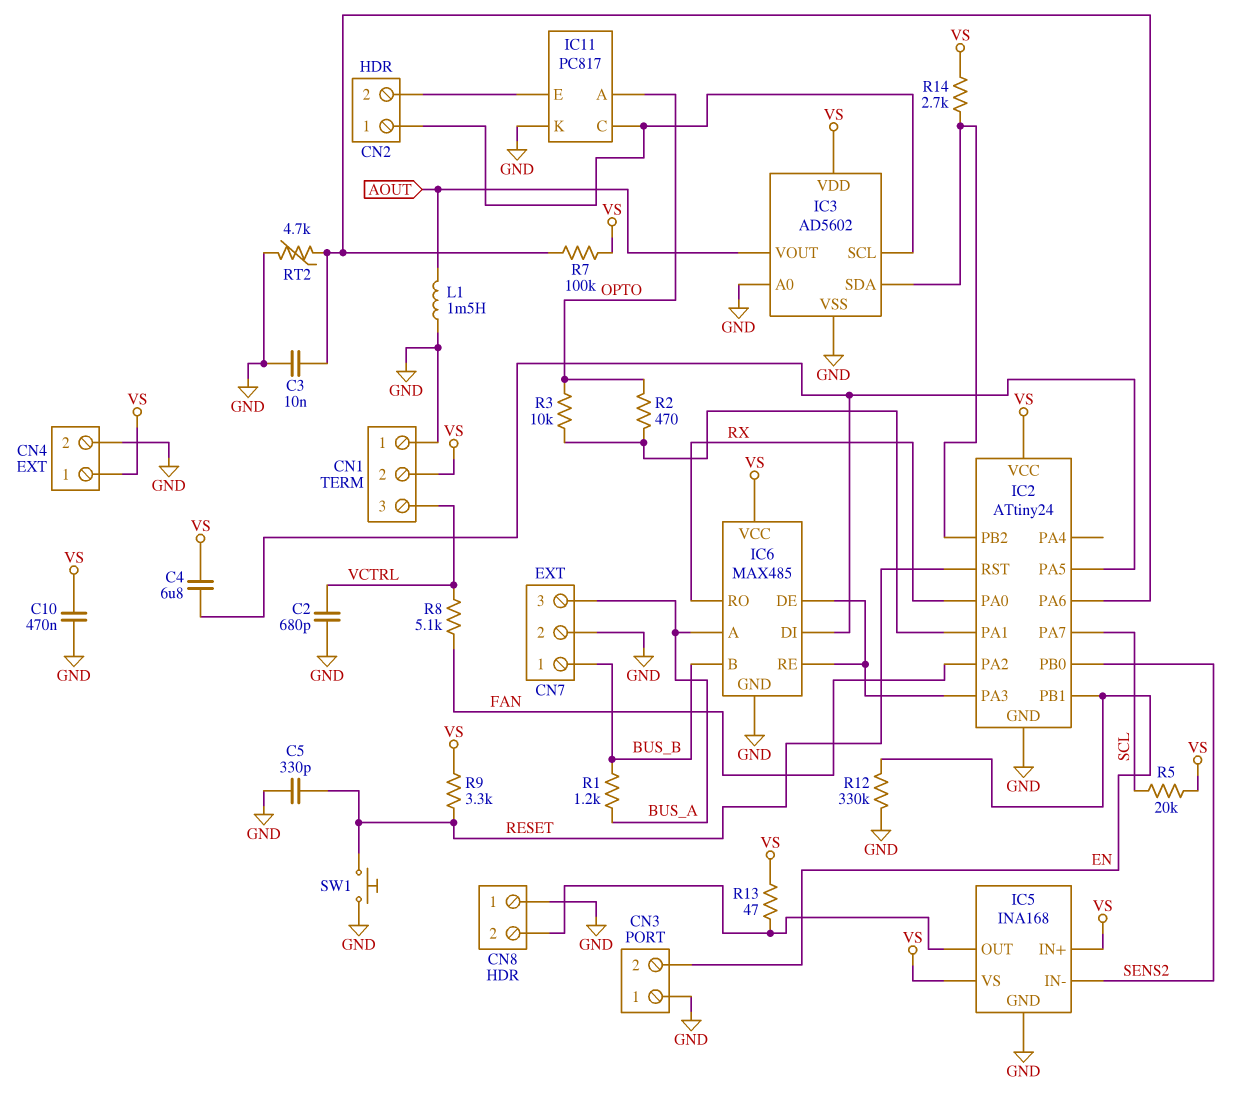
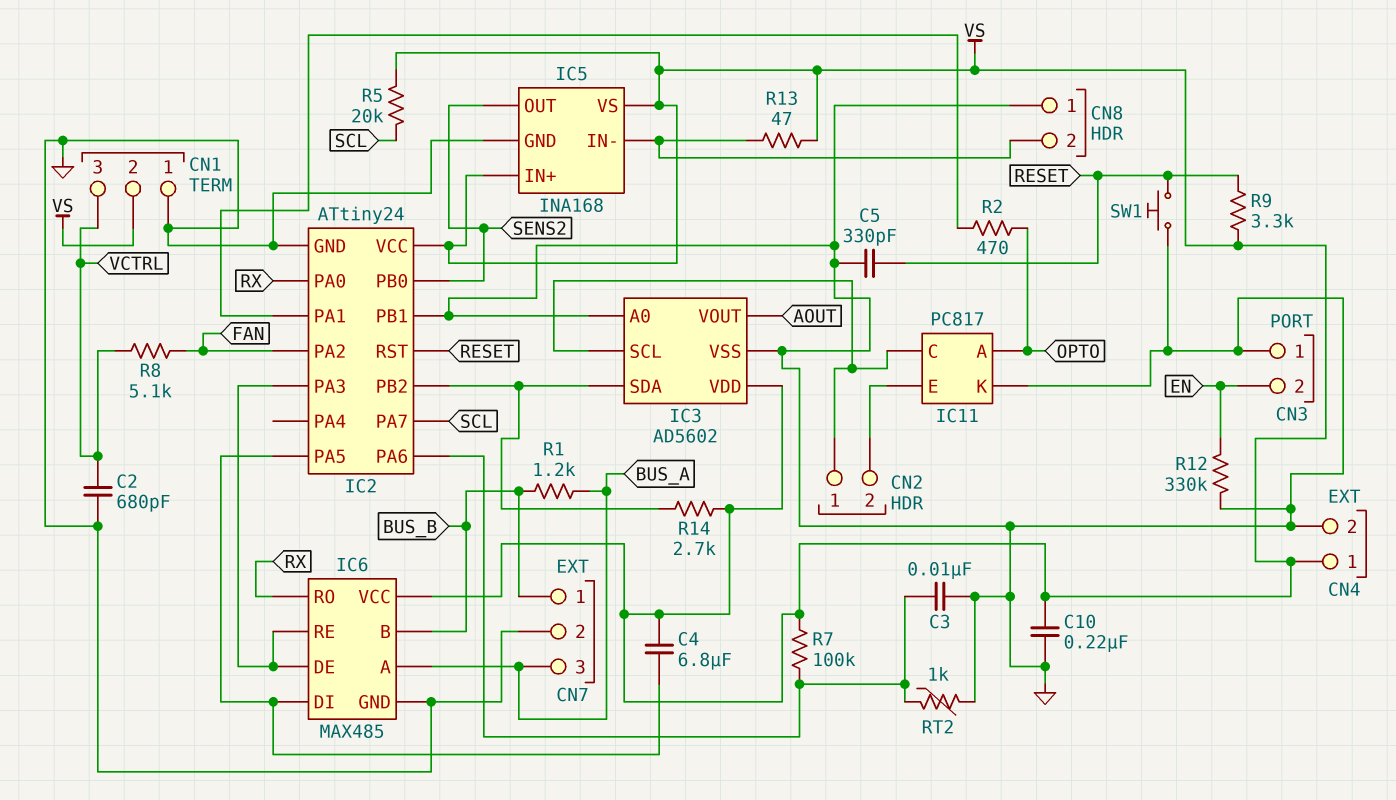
C10: 470nF (GND, VS) -> 220nF (GND, VS)
IC2 pin PB1: EN -> GND
IC5 pin IN-: SENS2 -> CN8/2
IC5 pin OUT: CN8/2 -> SENS2
L1: 1.5mH (AOUT, GND) -> none
R3: 10k (IC2/PA1, OPTO) -> none
RT2: 4.7k (GND, IC2/PA6) -> 1k (GND, IC2/PA6)

